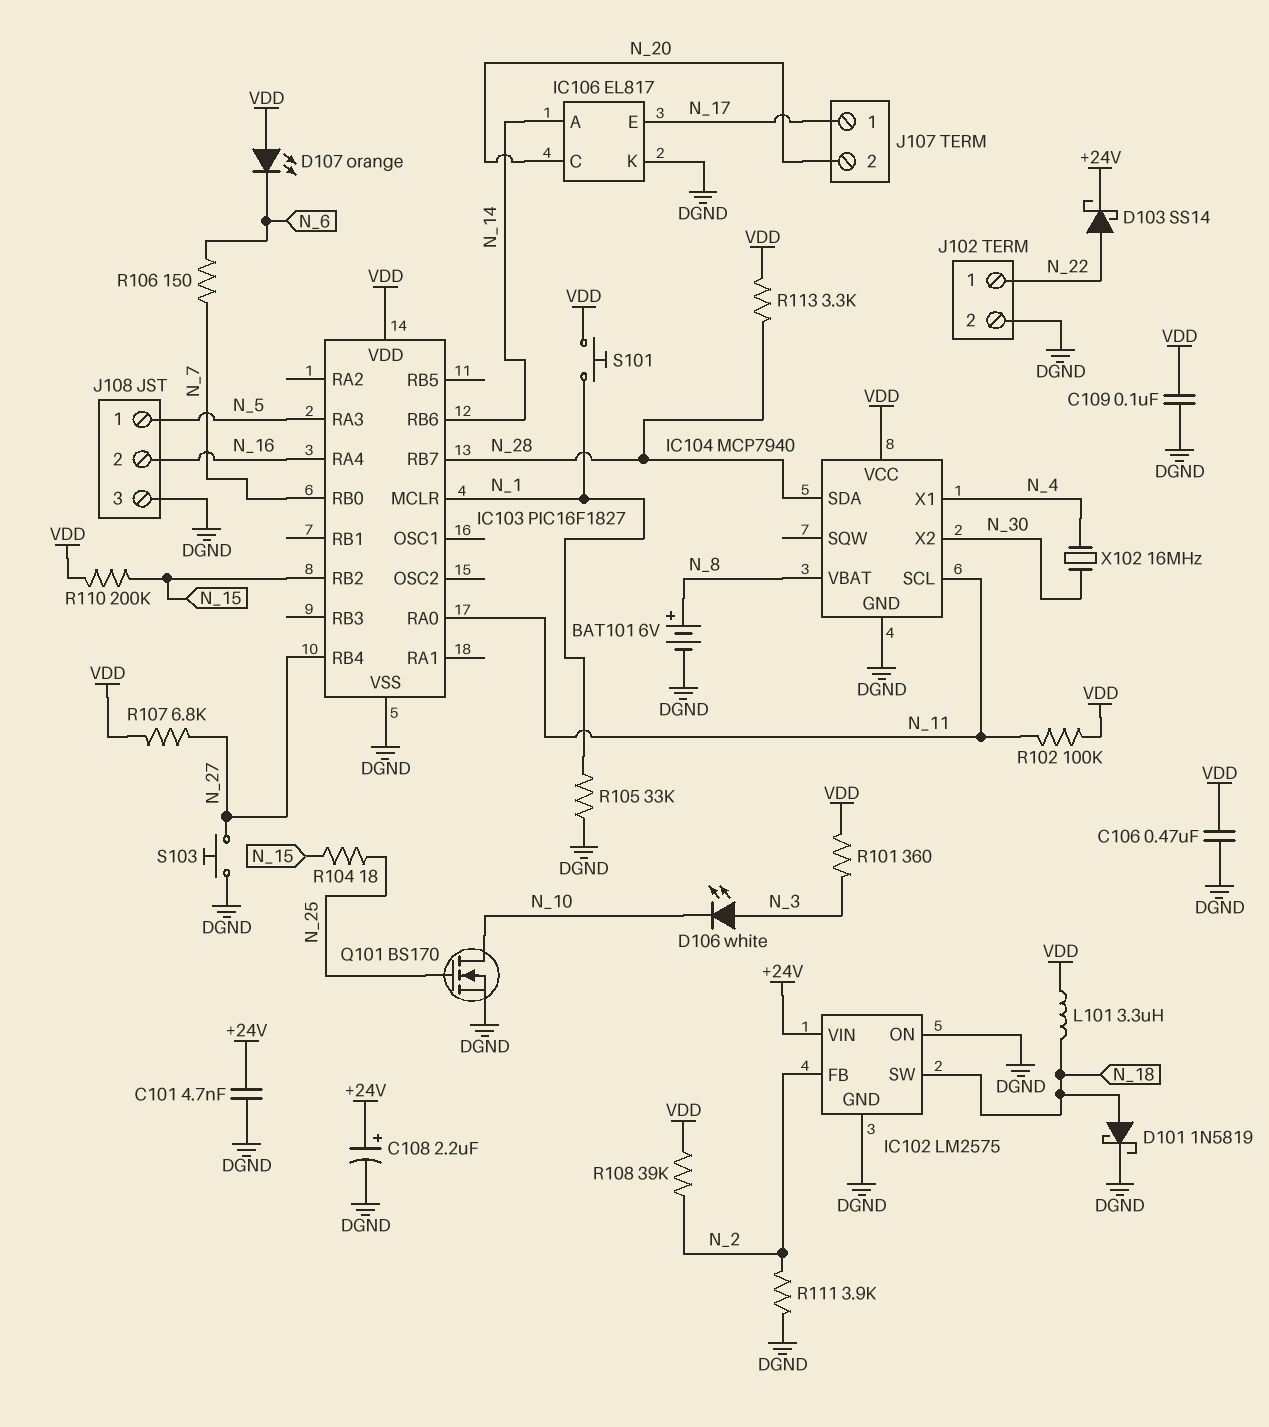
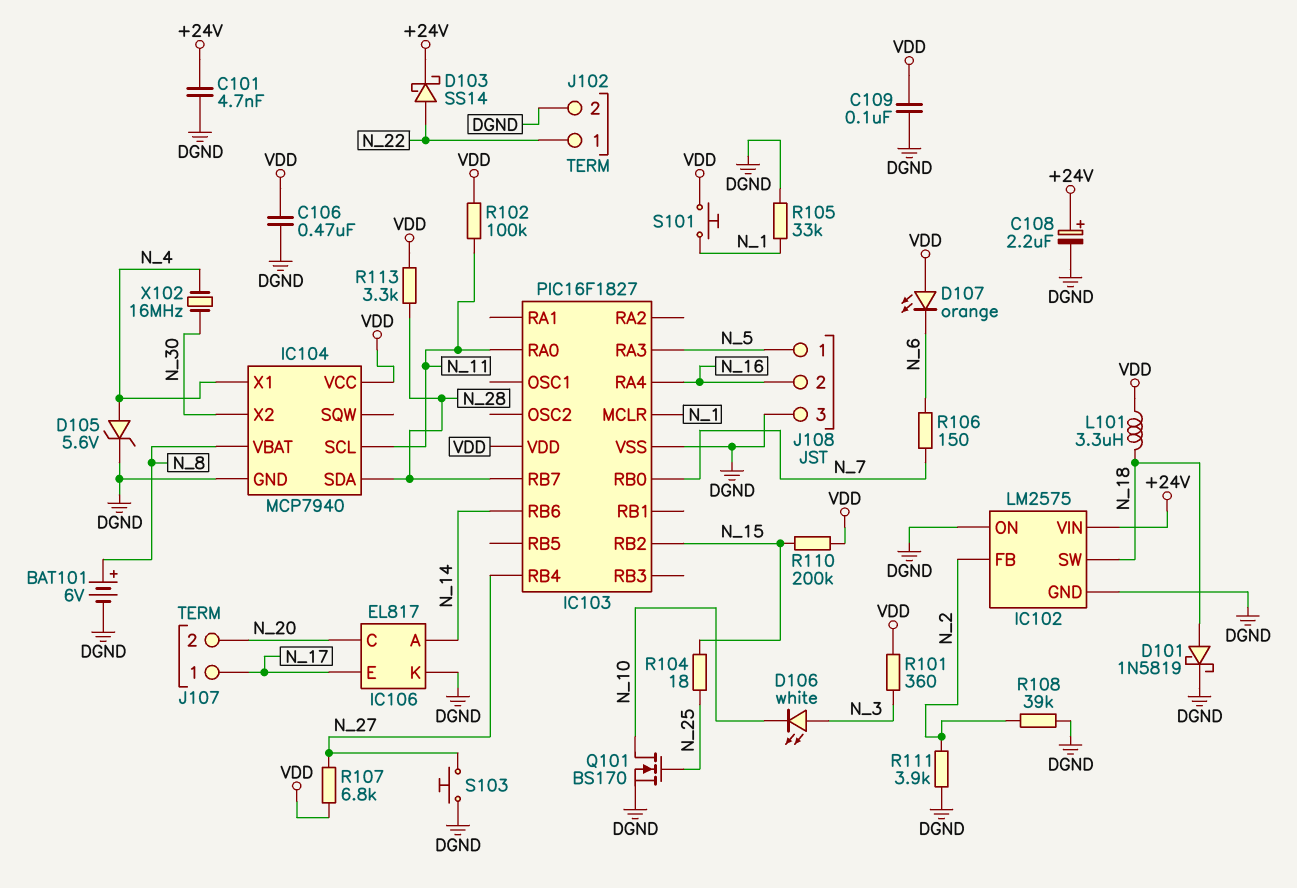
D105: none -> zener 5.6V (A N_4, K DGND)
R108: 39k (N_2, VDD) -> 39k (DGND, N_2)

